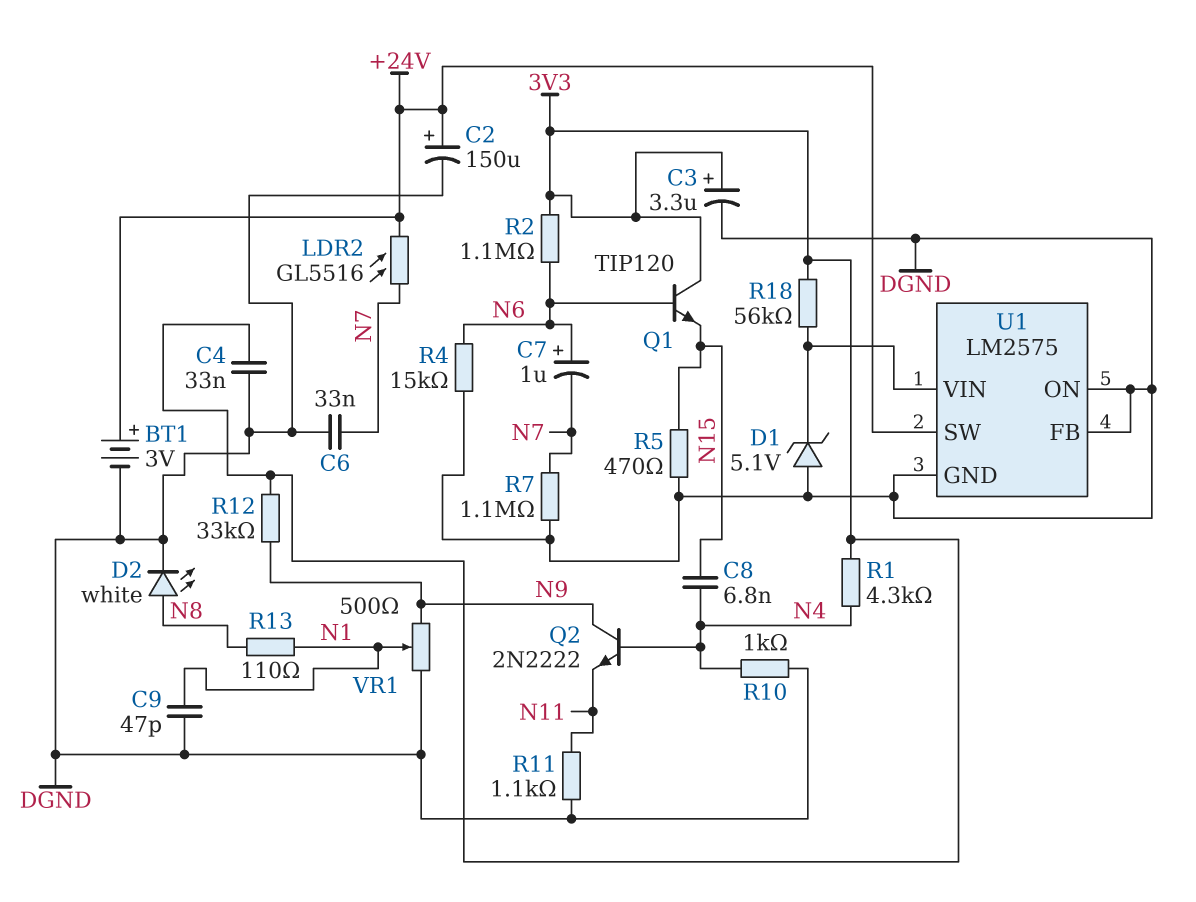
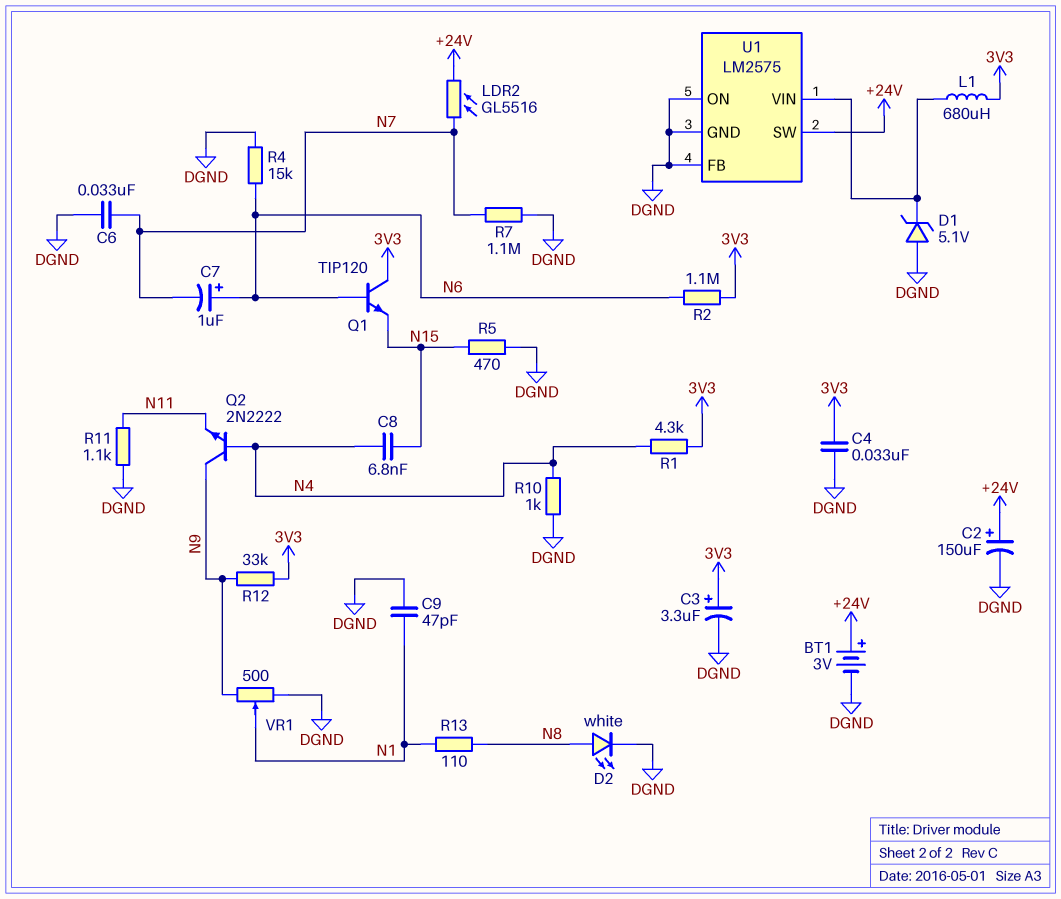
L1: none -> 680uH (3V3, U1/VIN)
R18: 56k (3V3, U1/VIN) -> none

